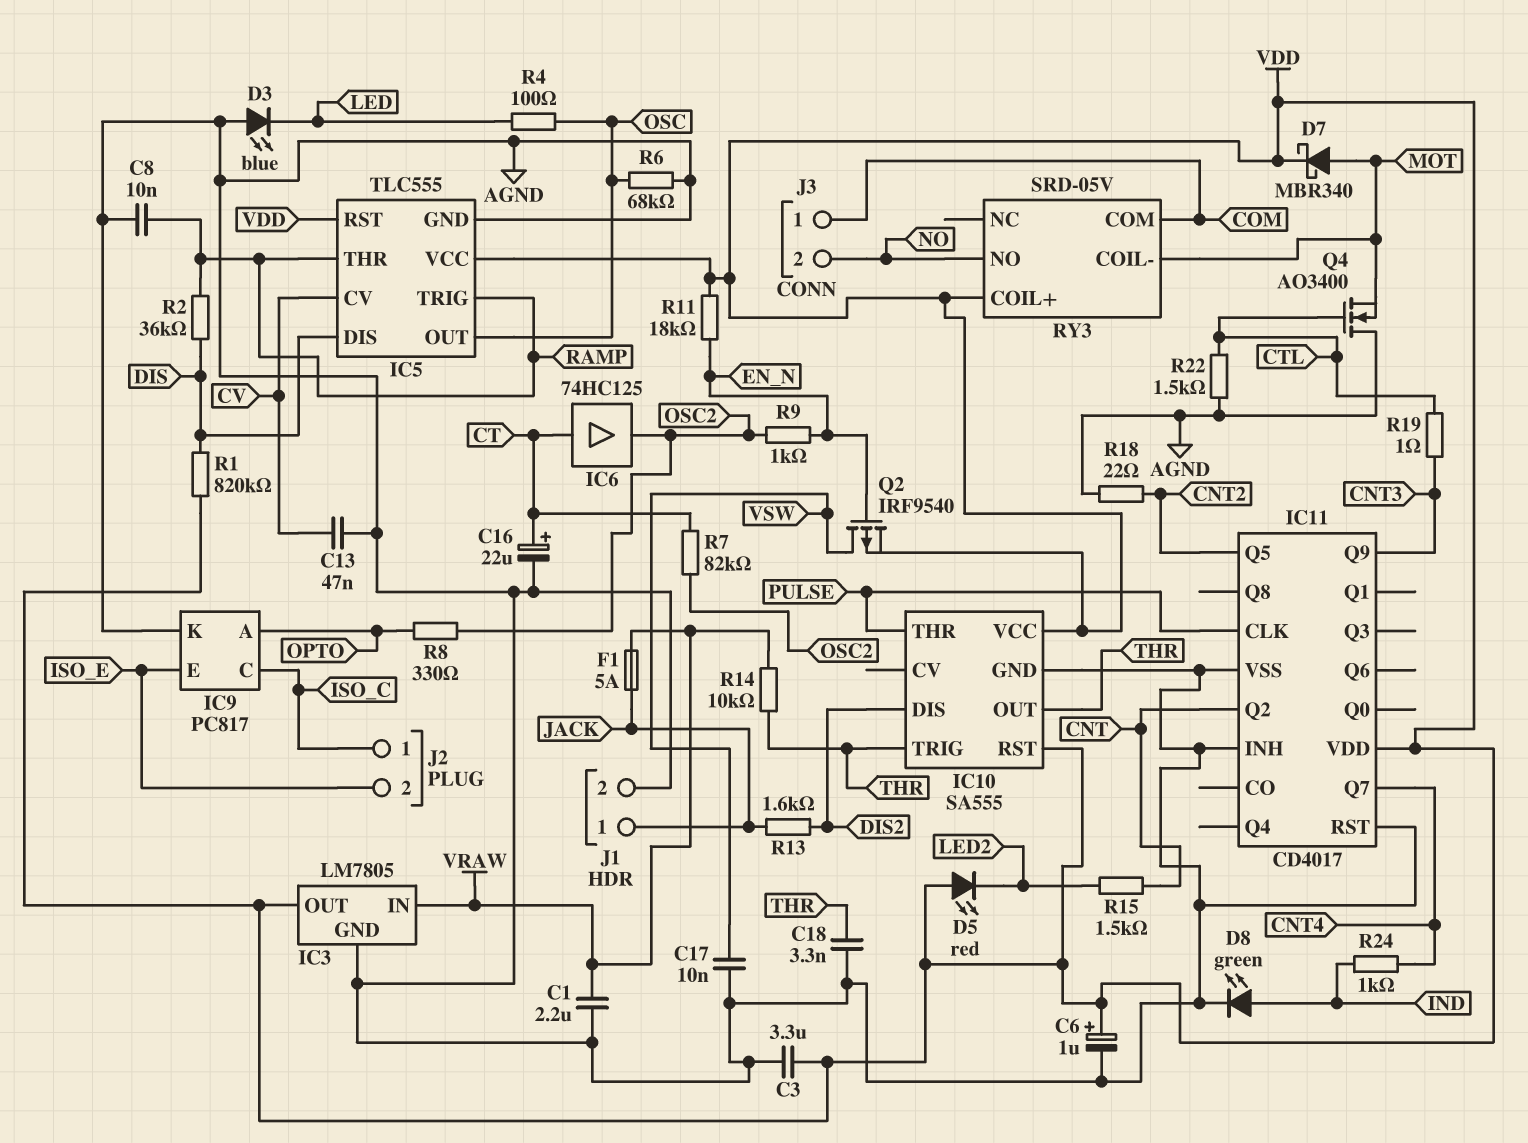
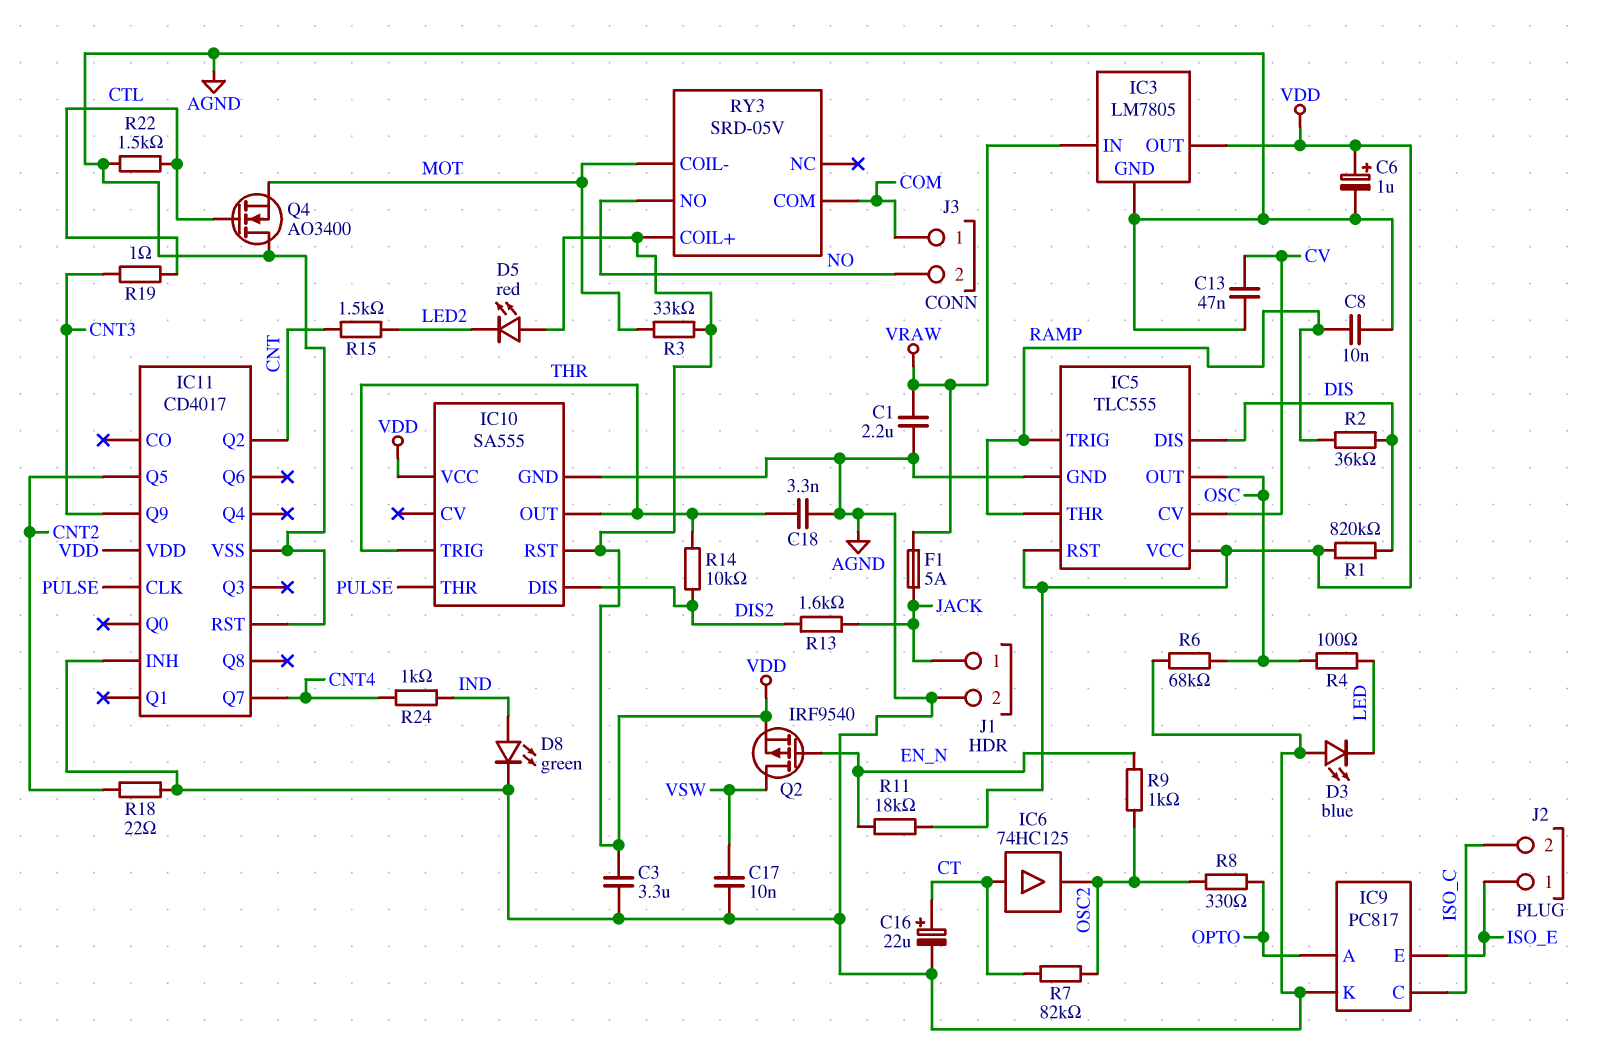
D7: schottky MBR340 (A MOT, K VDD) -> none
J2 pin 1: ISO_C -> ISO_E
J2 pin 2: ISO_E -> ISO_C
R3: none -> 33k (MOT, VDD)
R14: 10k (THR, VRAW) -> 10k (DIS2, THR)

